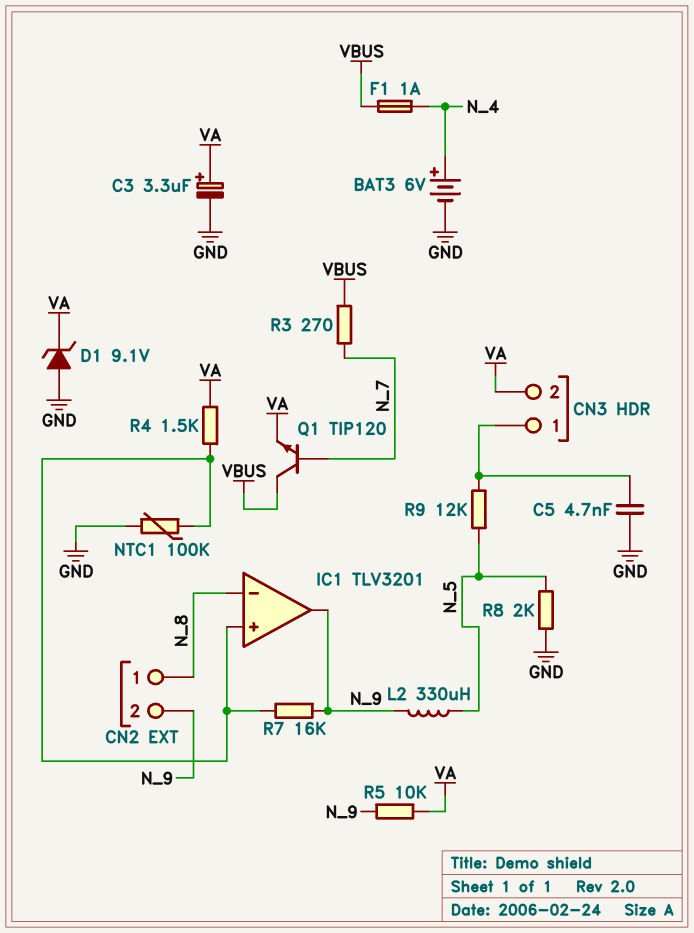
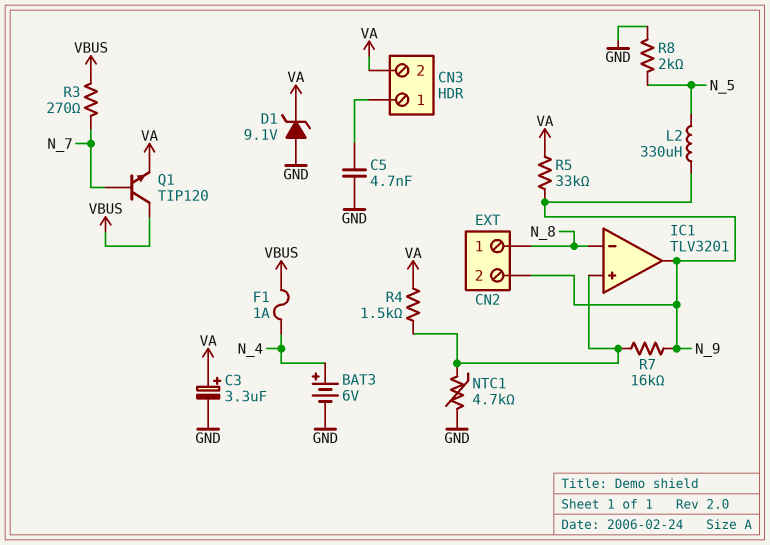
NTC1: 100k (GND, IC1/in+) -> 4.7k (GND, IC1/in+)
R5: 10k (N_9, VA) -> 33k (N_9, VA)
R9: 12k (CN3/1, N_5) -> none

